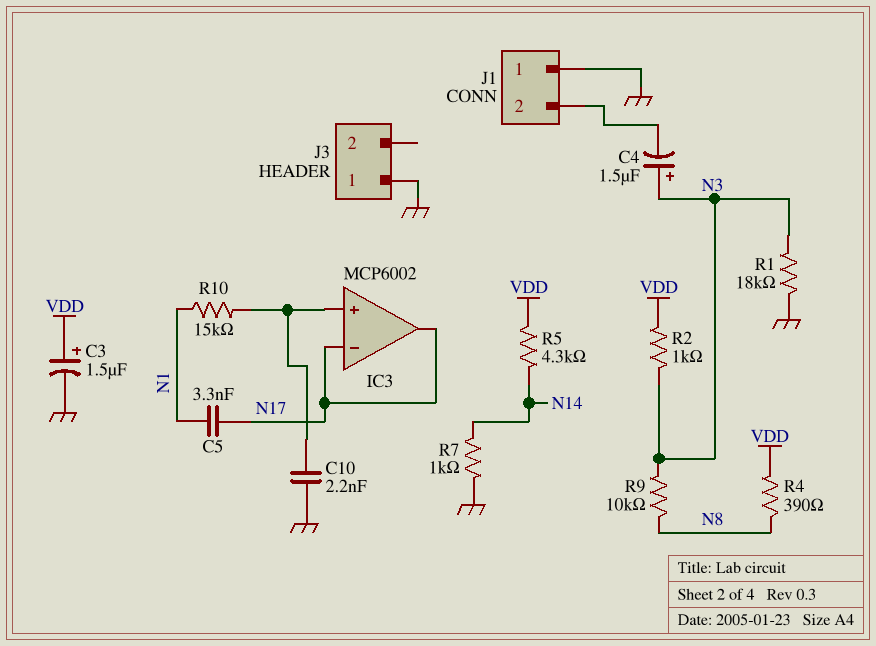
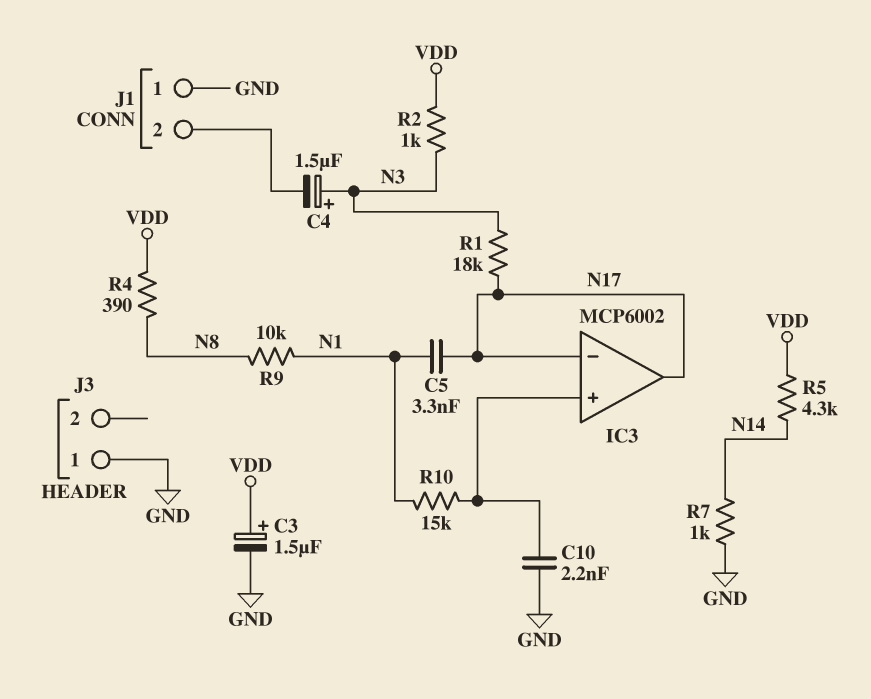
R1: 18k (GND, N3) -> 18k (N3, N17)
R9: 10k (N3, N8) -> 10k (N1, N8)

